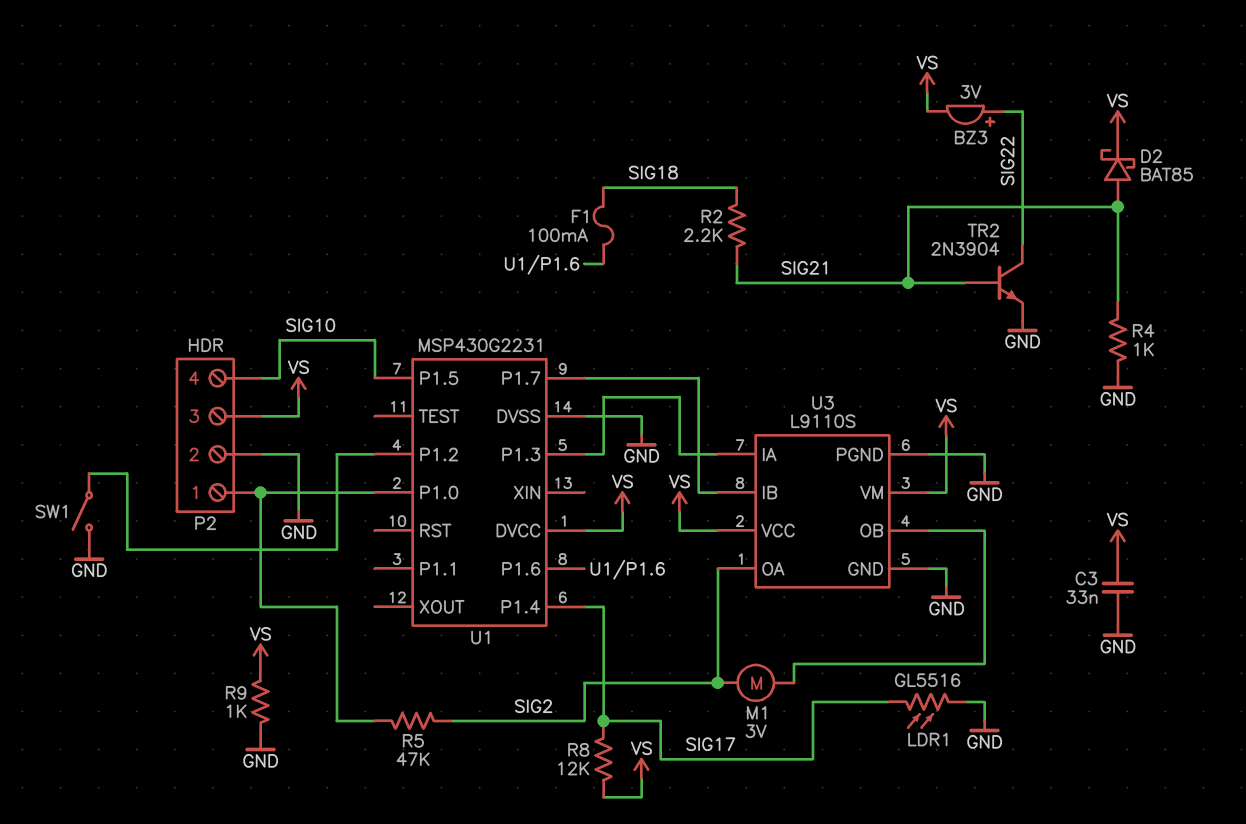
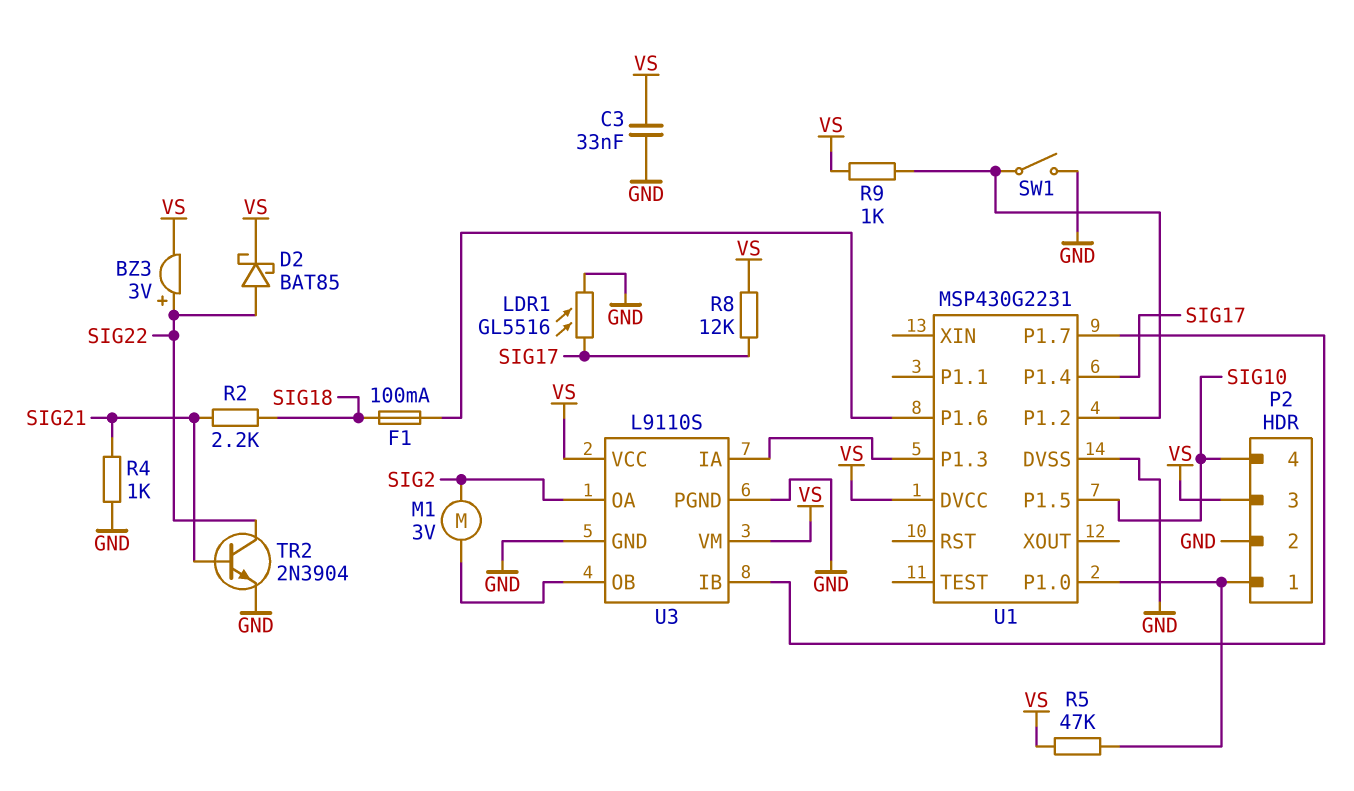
D2: schottky BAT85 (A SIG21, K VS) -> schottky BAT85 (A SIG22, K VS)
R5: 47k (P2/1, SIG2) -> 47k (P2/1, VS)
R9: 1k (GND, VS) -> 1k (U1/P1.2, VS)

